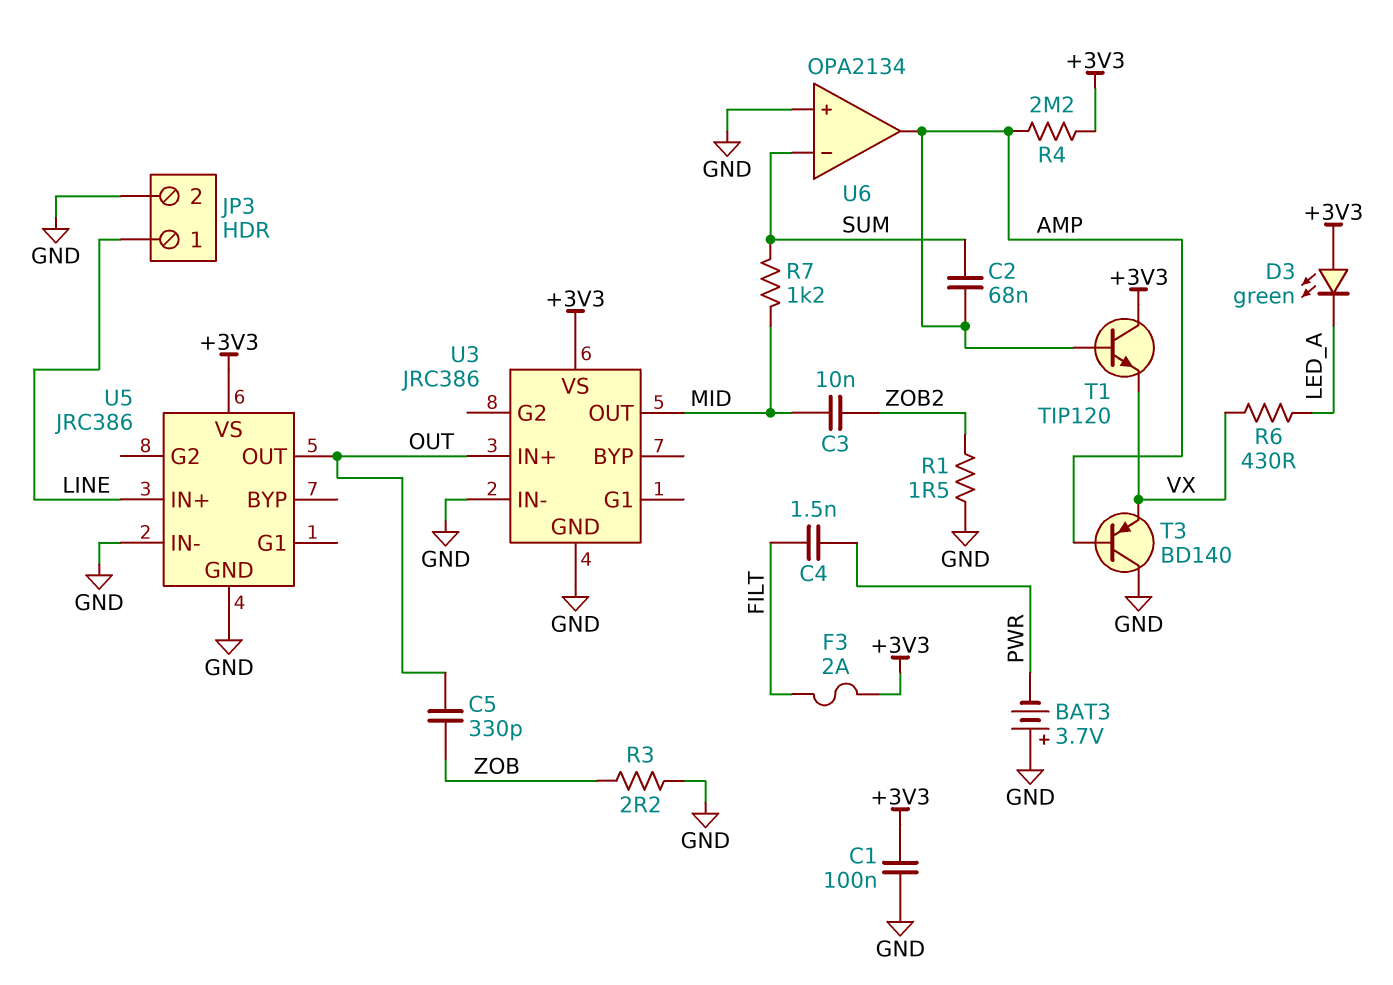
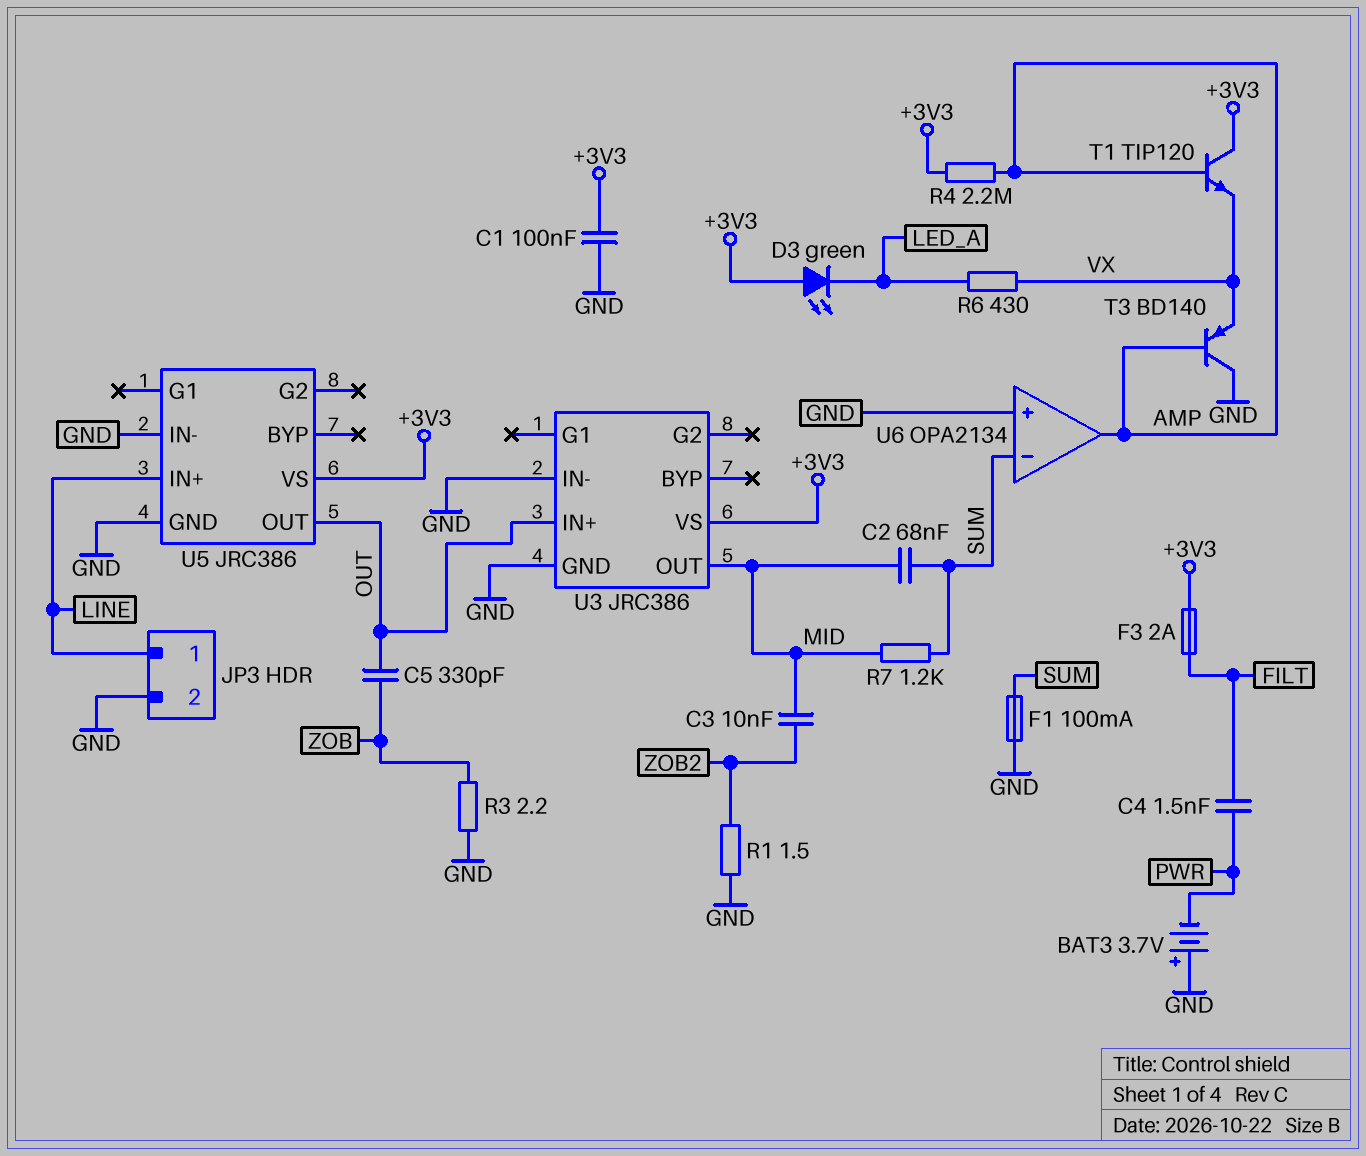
C2: 68nF (AMP, SUM) -> 68nF (MID, SUM)
F1: none -> 100mA (GND, SUM)

